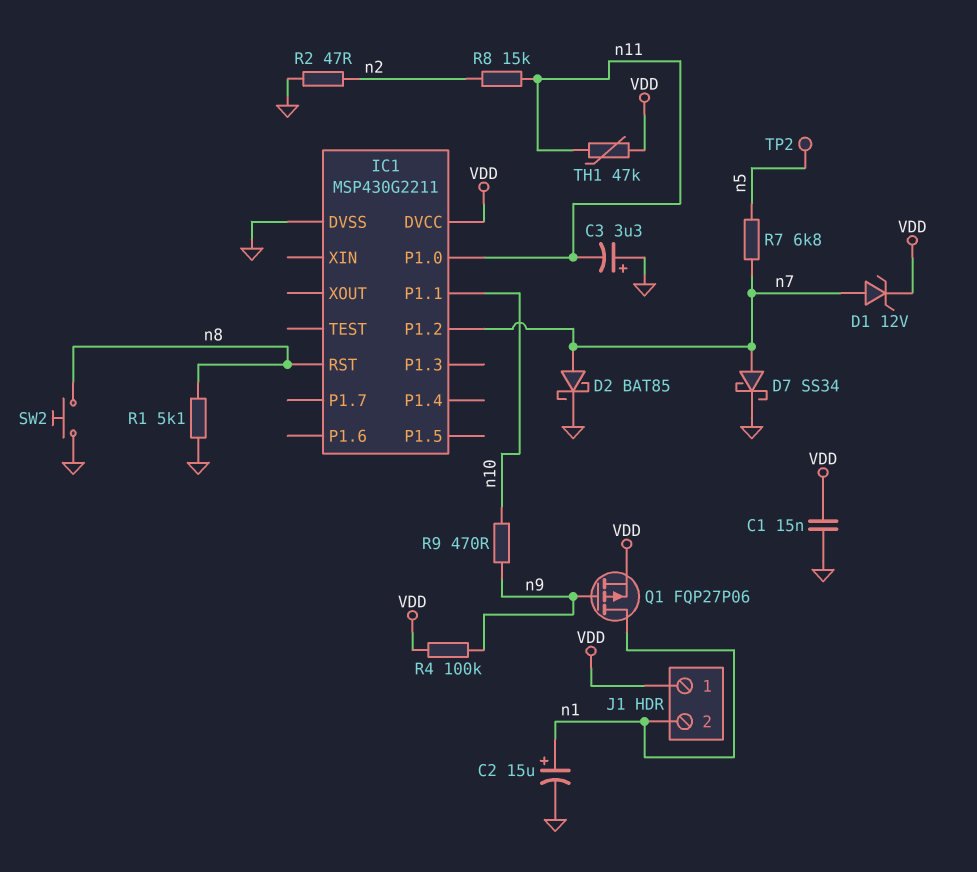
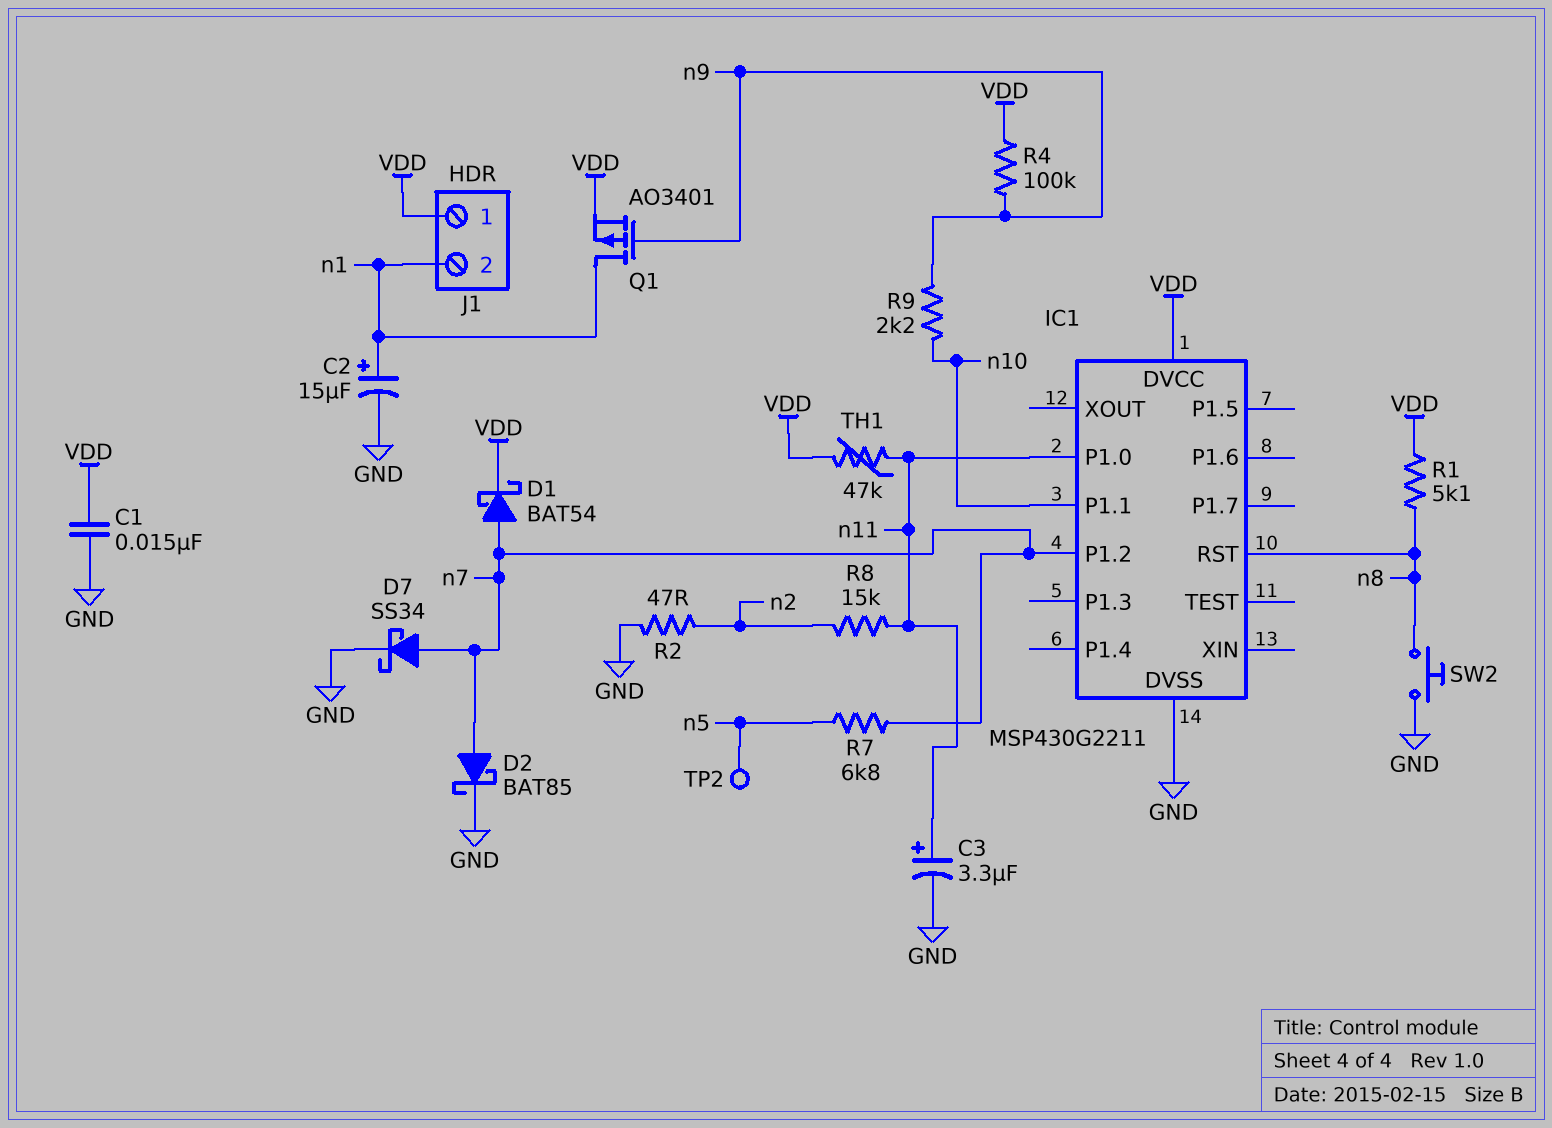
C3: 3.3uF (plus GND, minus n11) -> 3.3uF (plus n11, minus GND)
D1: zener 12V (A n7, K VDD) -> schottky BAT54 (A n7, K VDD)
Q1: PMOS FQP27P06 (G n9, D n1, S VDD) -> PMOS AO3401 (G n9, D n1, S VDD)
R1: 5.1k (GND, n8) -> 5.1k (VDD, n8)
R9: 470 (n9, n10) -> 2.2k (n9, n10)

